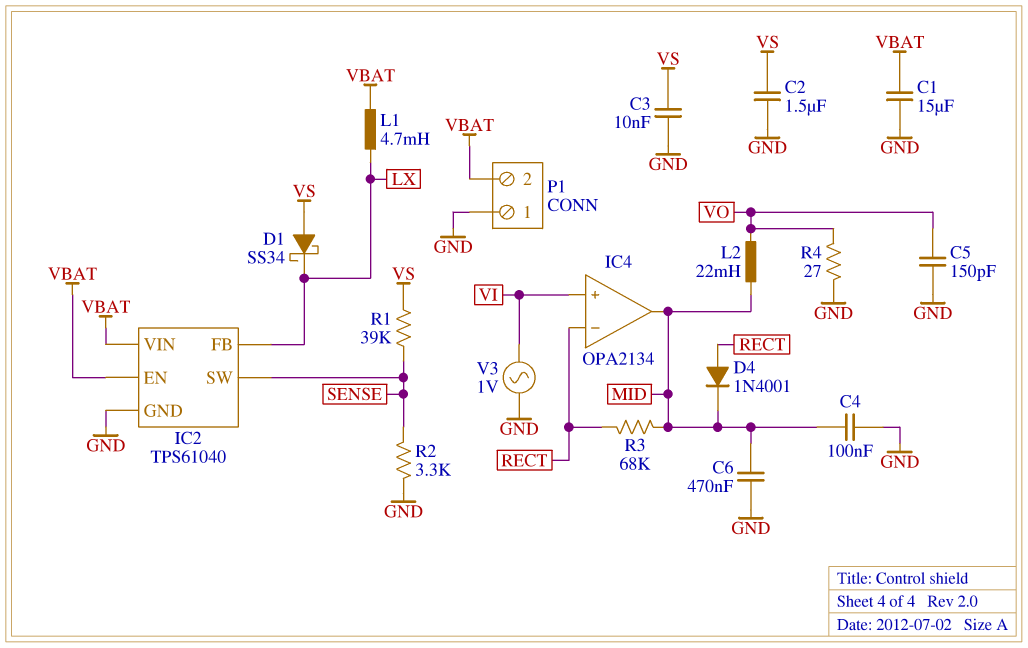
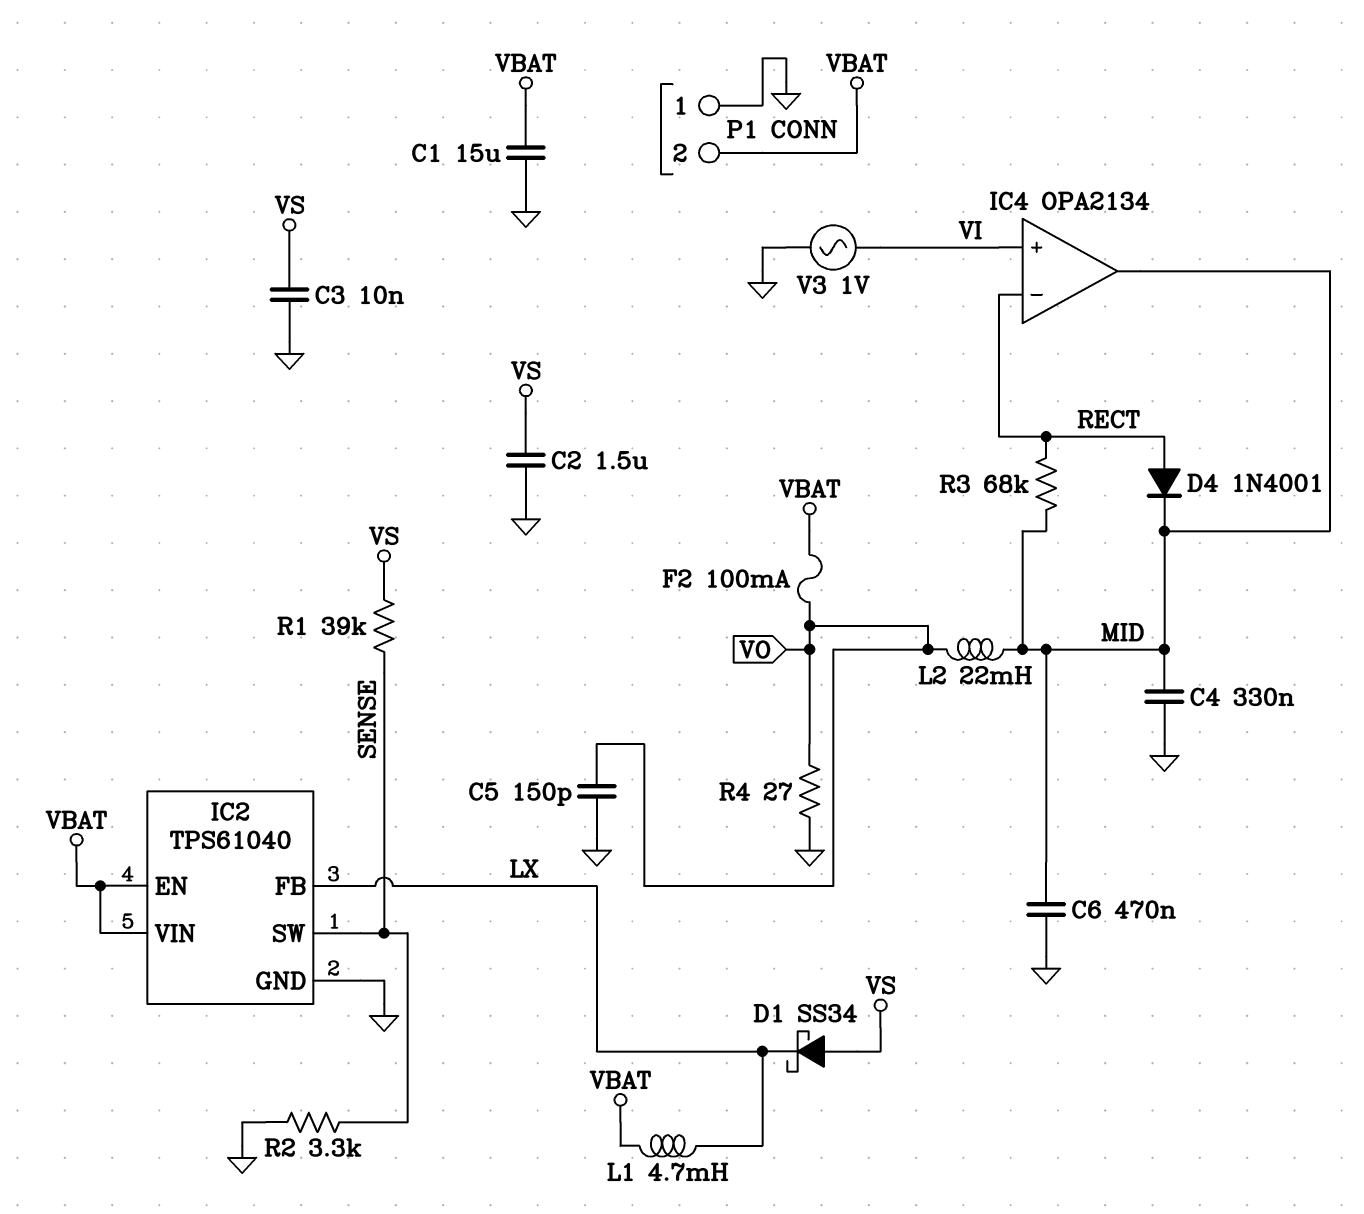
C4: 100nF (GND, MID) -> 330nF (GND, MID)
F2: none -> 100mA (VBAT, VO)

